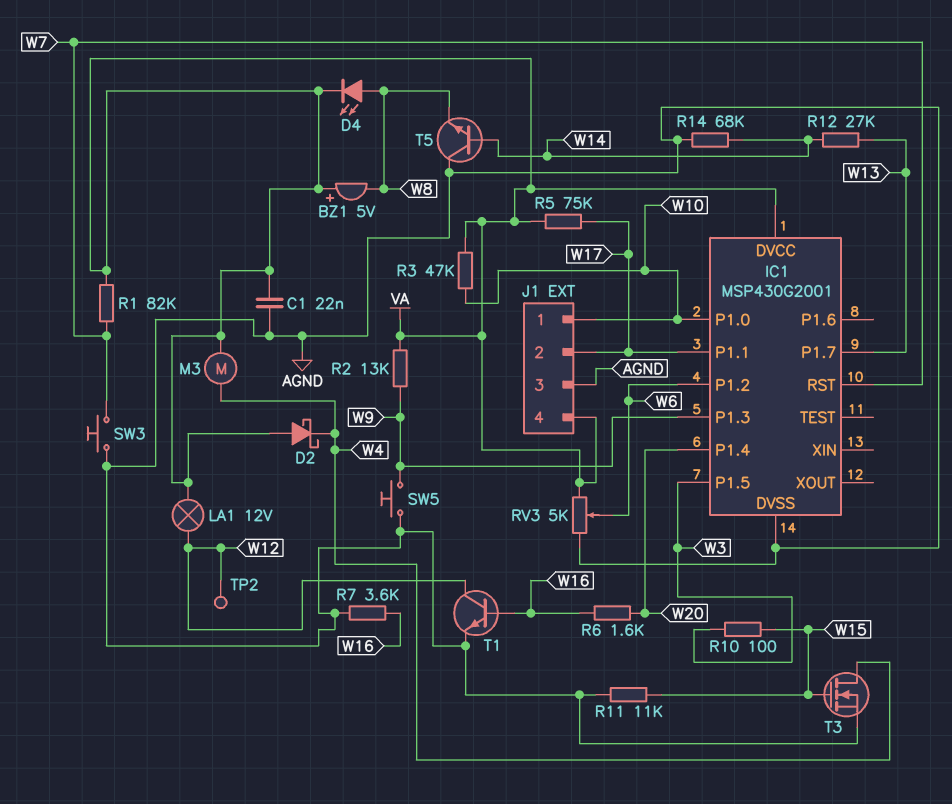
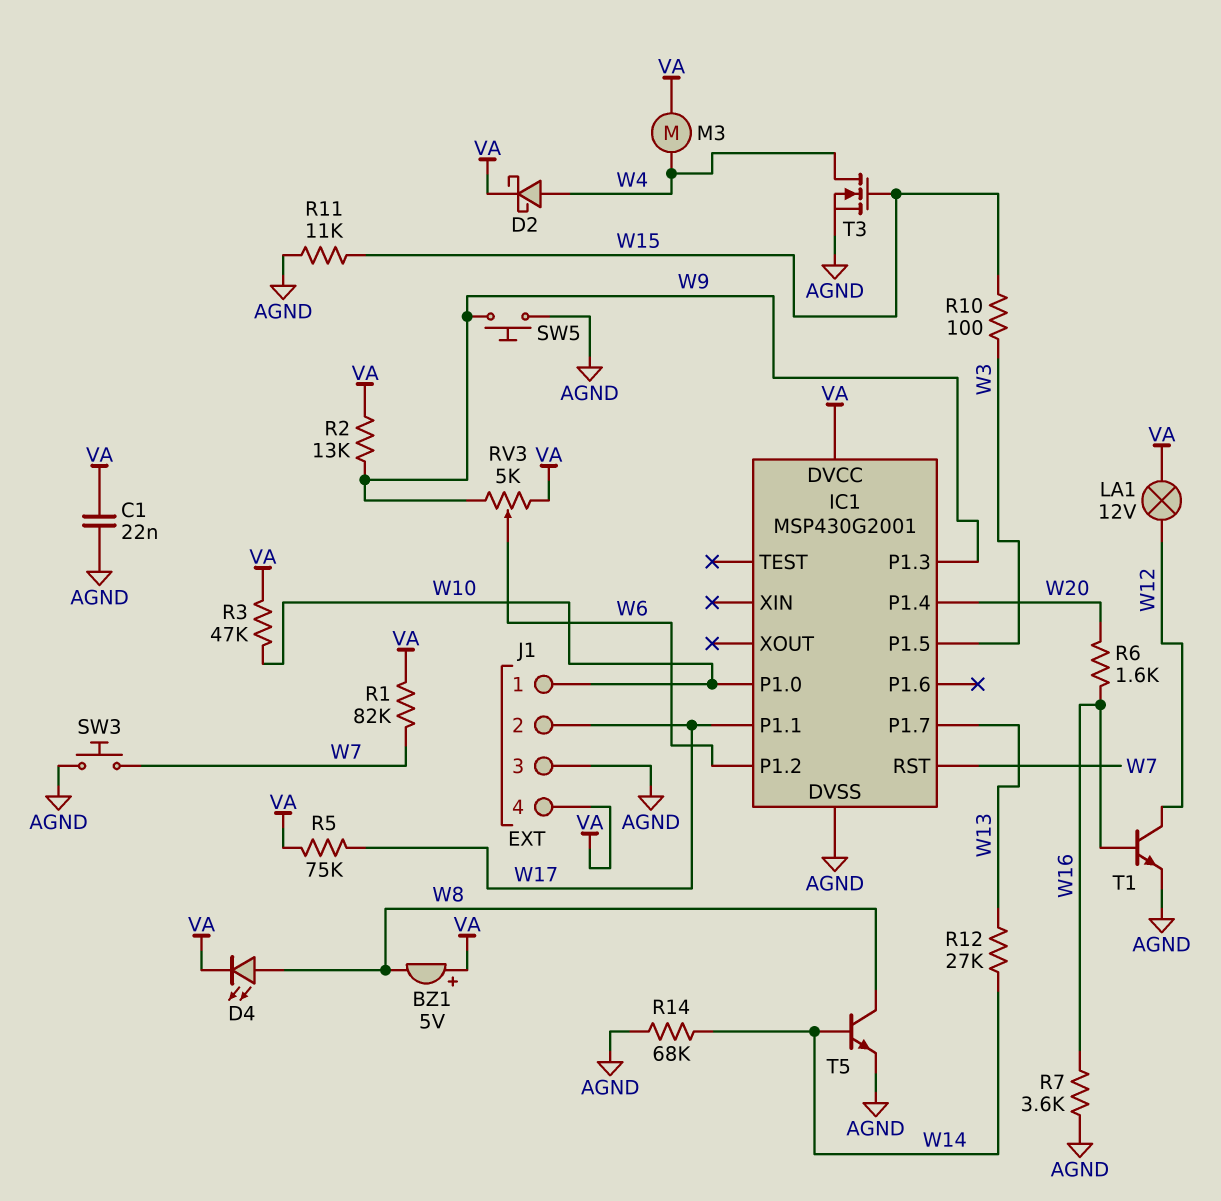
D2: schottky (A VA, K W4) -> schottky (A W4, K VA)
RV3: 5k (AGND, VA, wiper W6) -> 5k (VA, W9, wiper W6)
T5: NPN (B W14, C AGND, E W8) -> NPN (B W14, C W8, E AGND)
TP2: test point (W12) -> none

